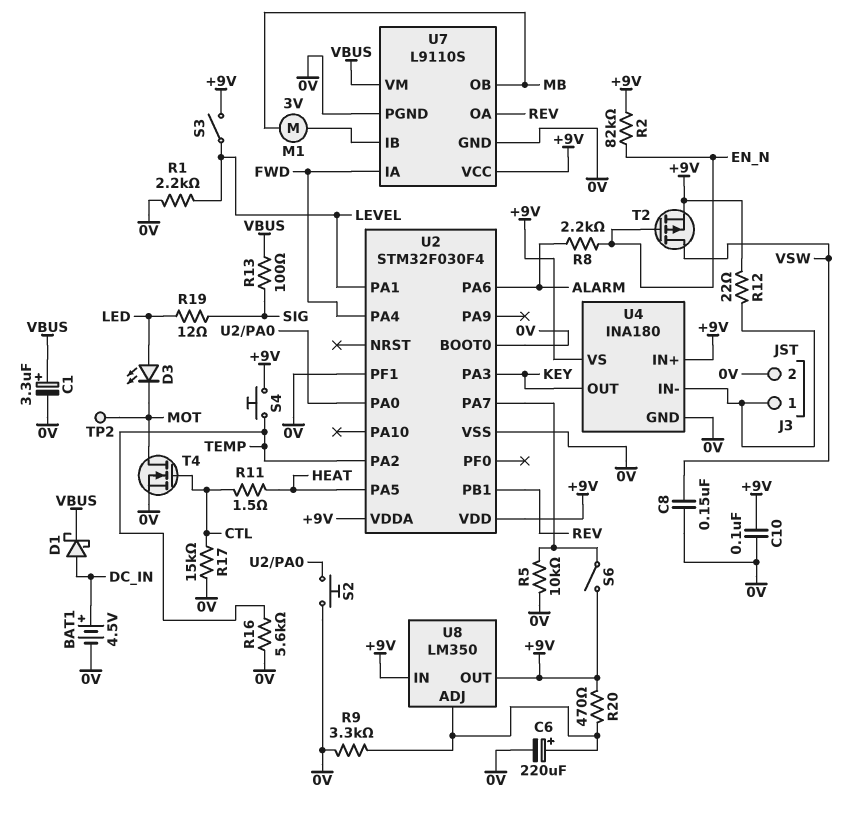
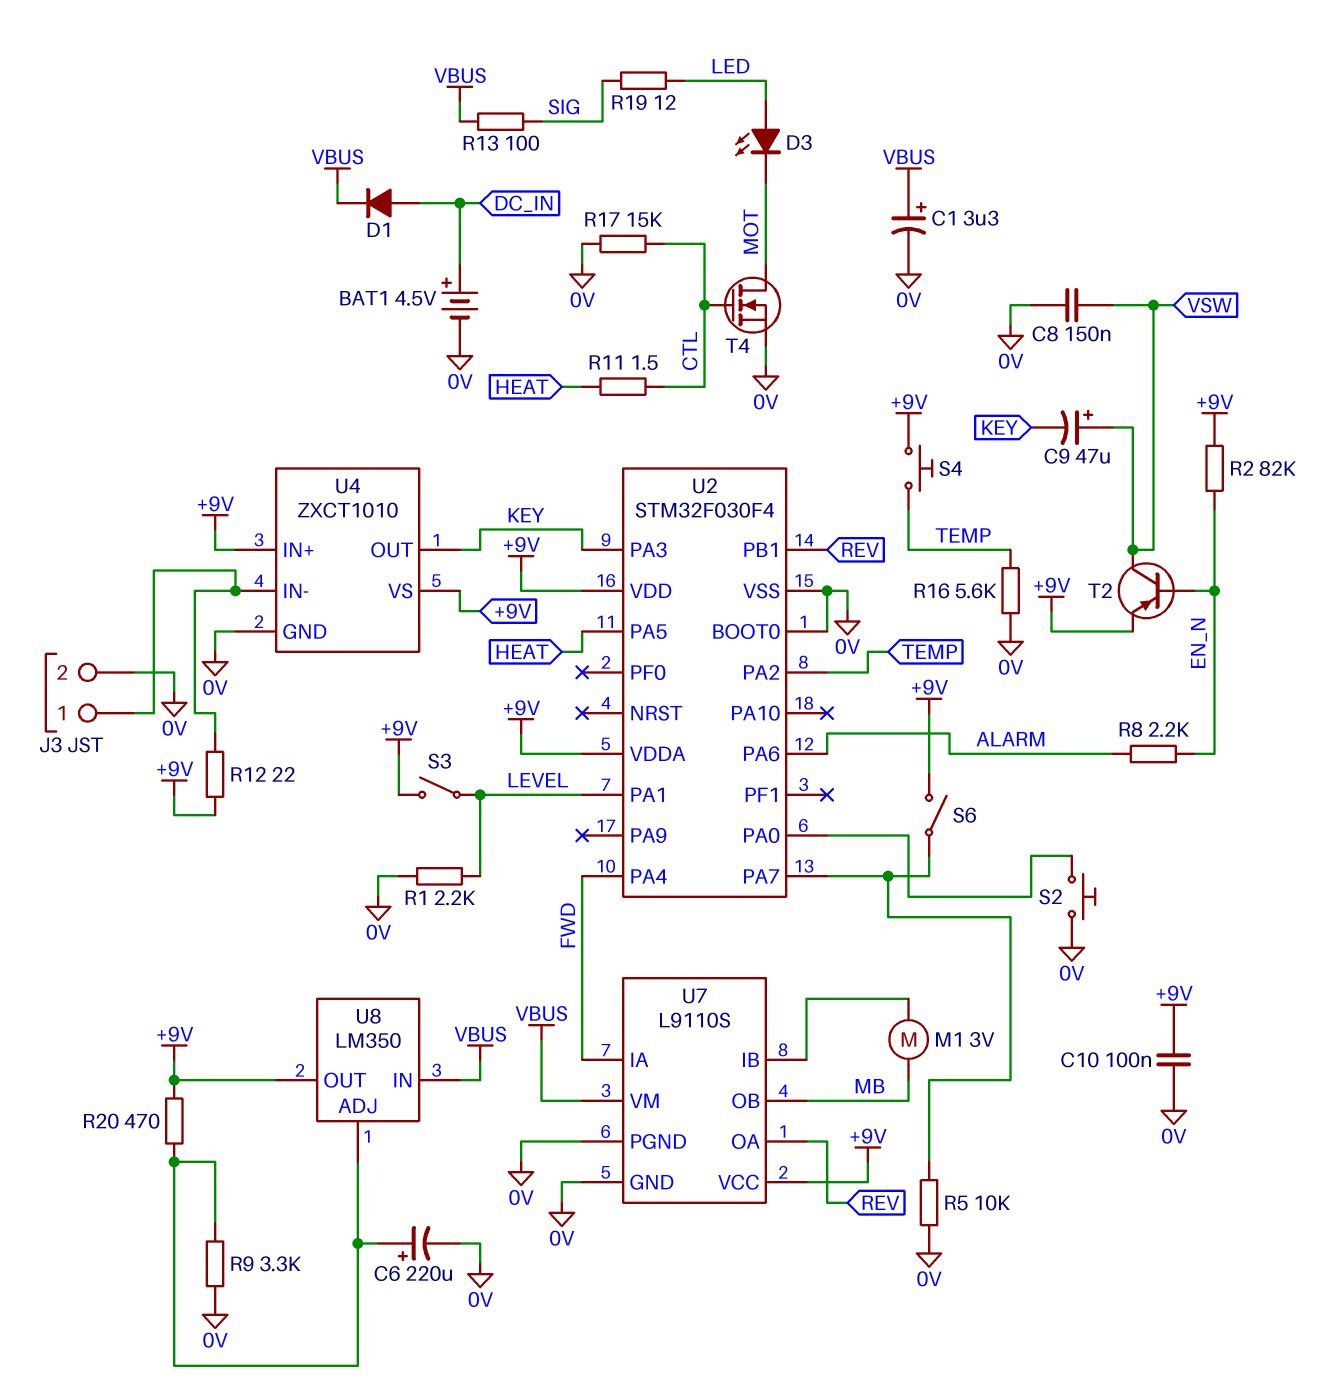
C9: none -> 47uF (plus VSW, minus KEY)
D1: schottky (A DC_IN, K VBUS) -> diode (A DC_IN, K VBUS)
T2: PMOS (G EN_N, D VSW, S +9V) -> PNP (B EN_N, C VSW, E +9V)
TP2: test point (MOT) -> none
U2 pin PF1: 0V -> none
U4: INA180 -> ZXCT1010
U8 pin IN: +9V -> VBUS

